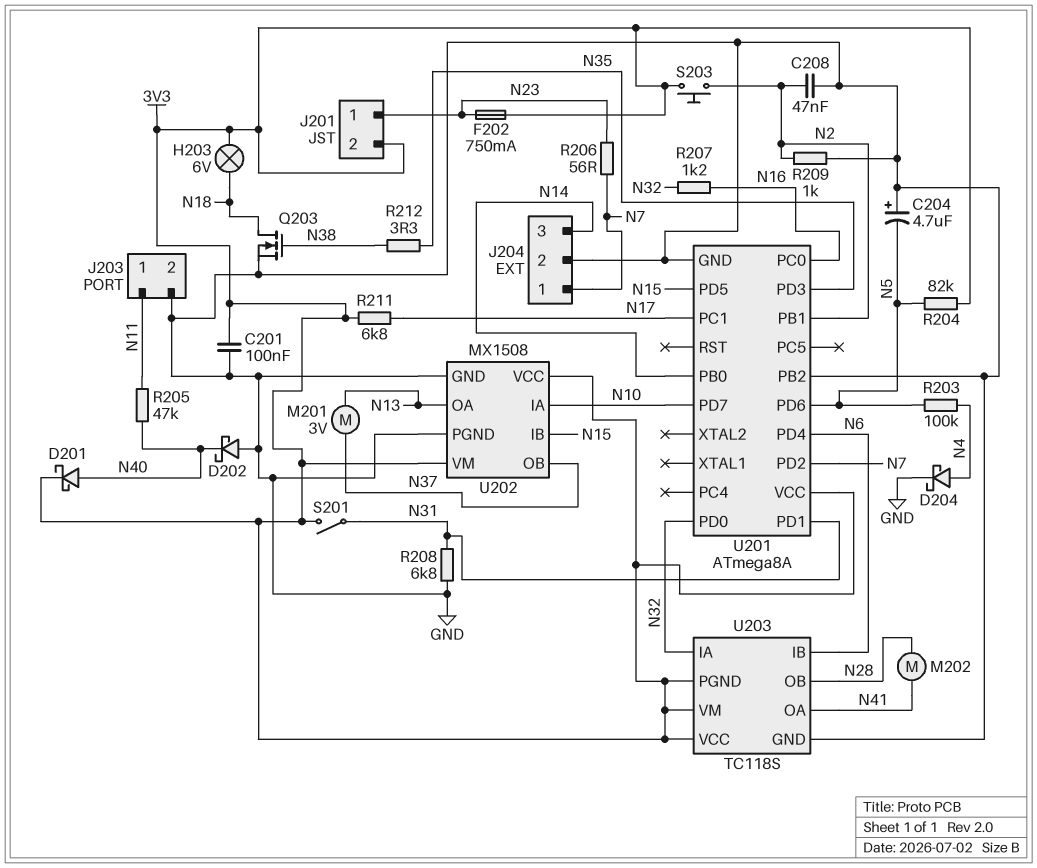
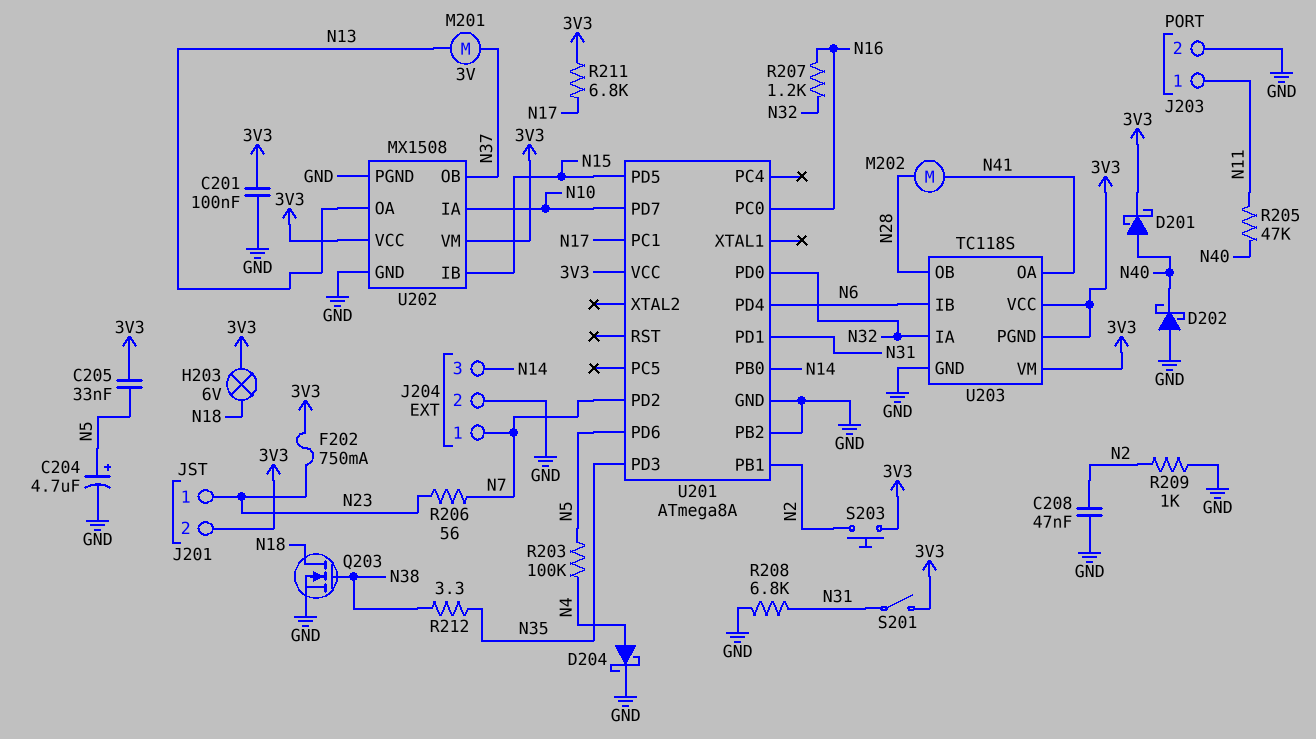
C204: 4.7uF (plus GND, minus N5) -> 4.7uF (plus N5, minus GND)
C205: none -> 33nF (3V3, N5)
R204: 82k (3V3, N5) -> none

